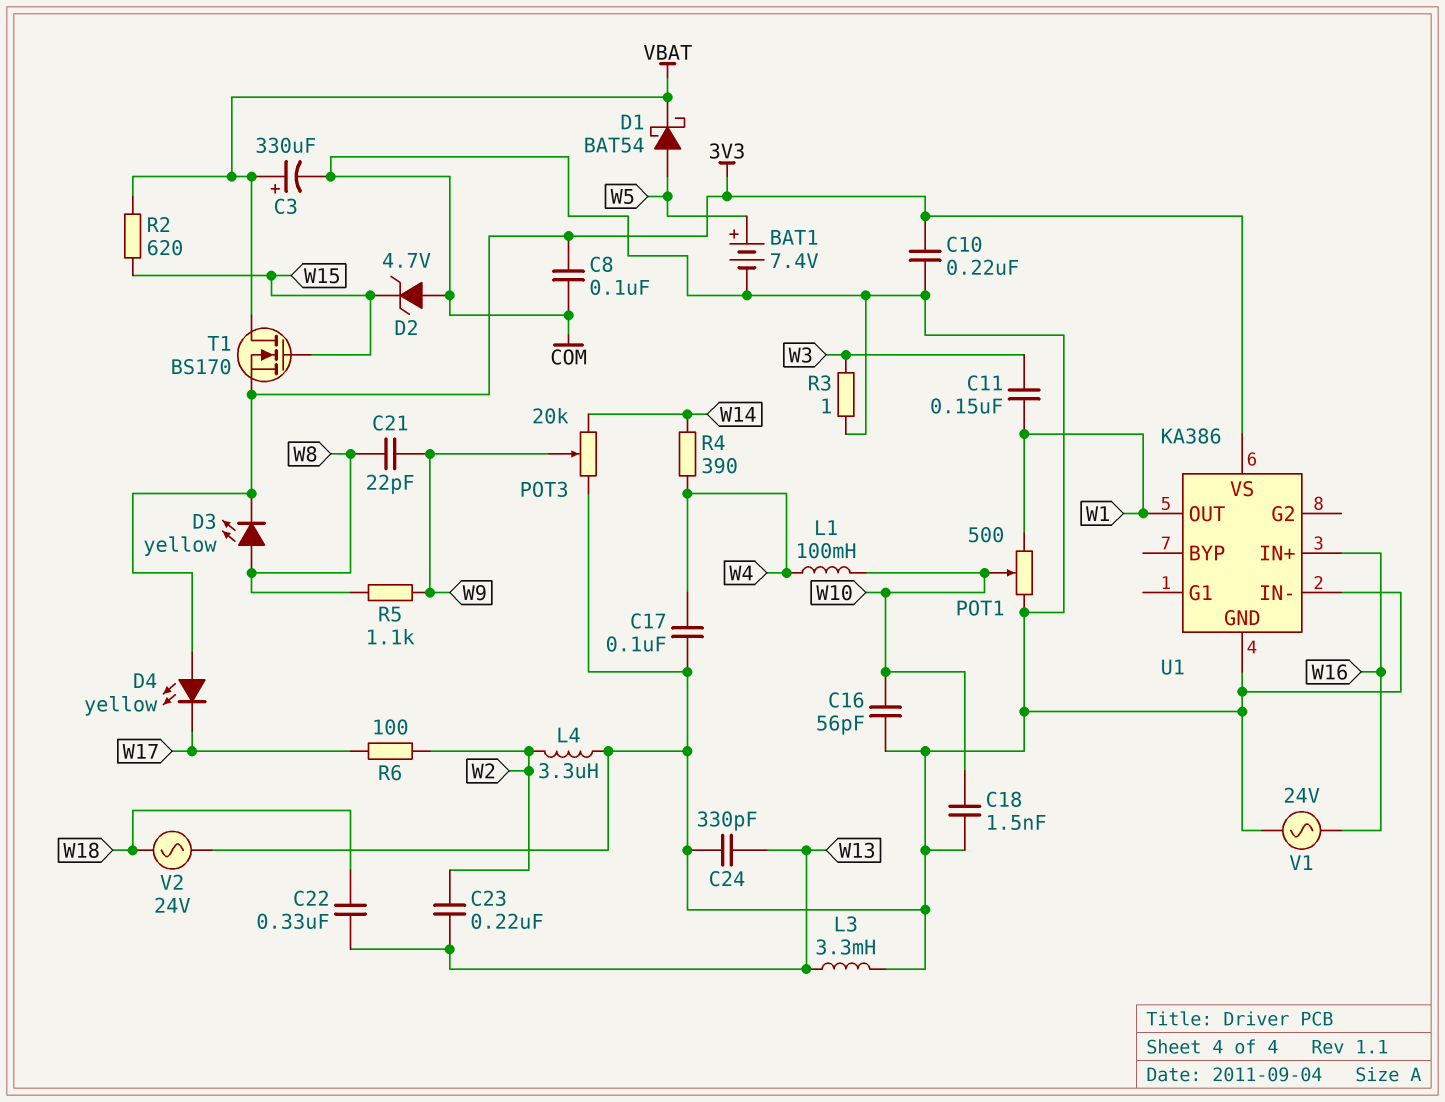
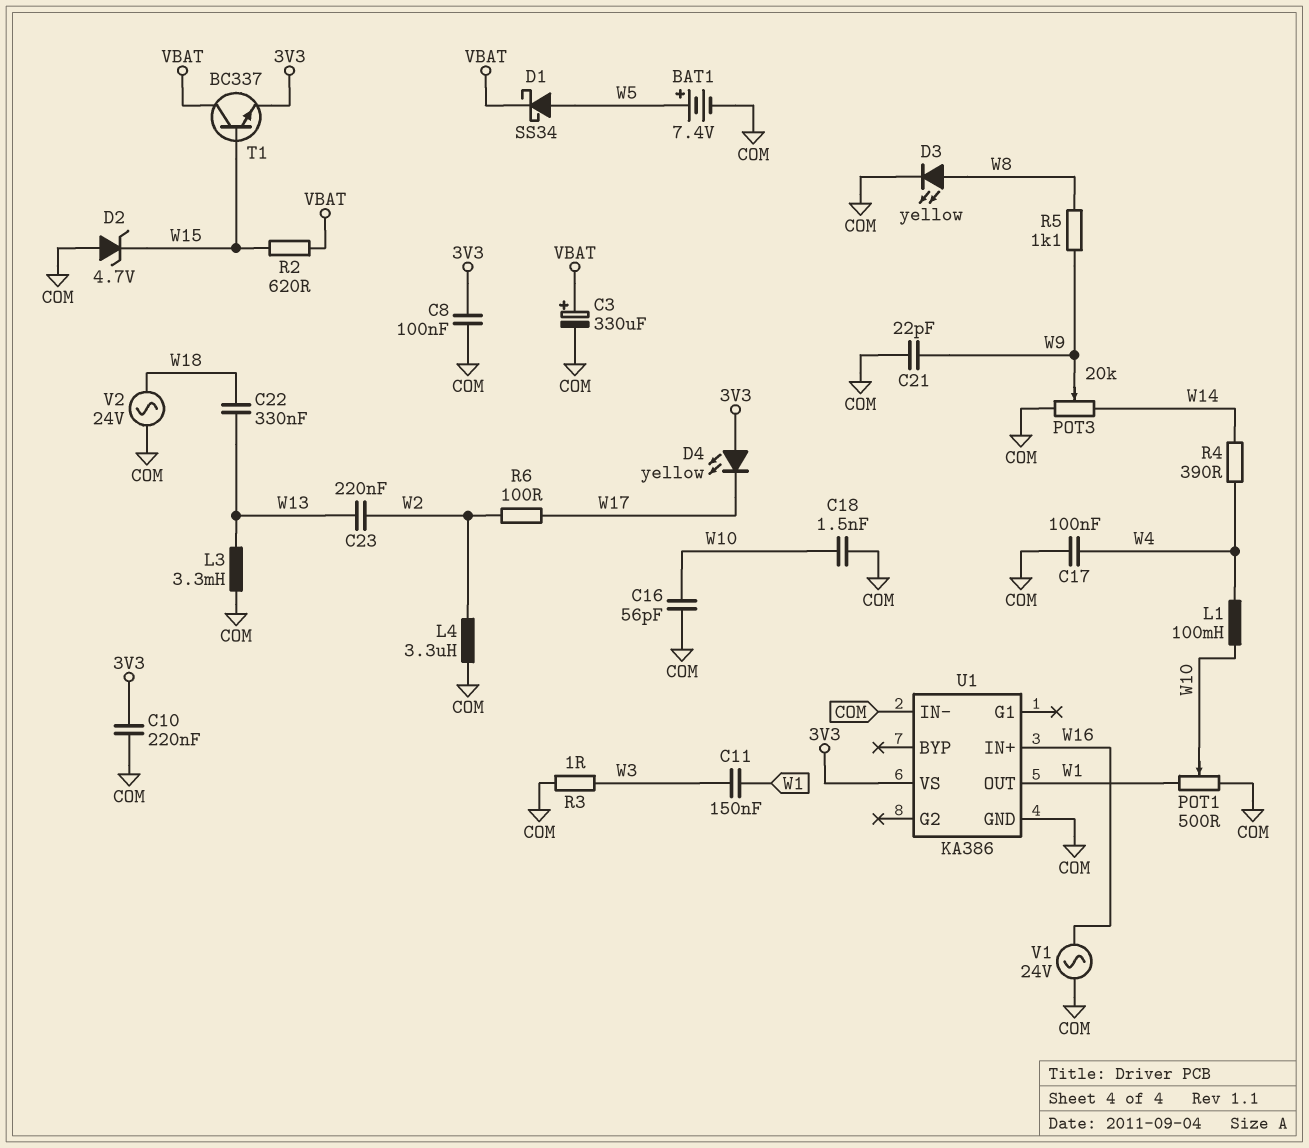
C21: 22pF (W8, W9) -> 22pF (COM, W9)
C24: 330pF (COM, W13) -> none
D1: schottky BAT54 (A W5, K VBAT) -> schottky SS34 (A W5, K VBAT)
D3: LED yellow (A W8, K 3V3) -> LED yellow (A W8, K COM)
T1: NMOS BS170 (G W15, D VBAT, S 3V3) -> NPN BC337 (B W15, C VBAT, E 3V3)

